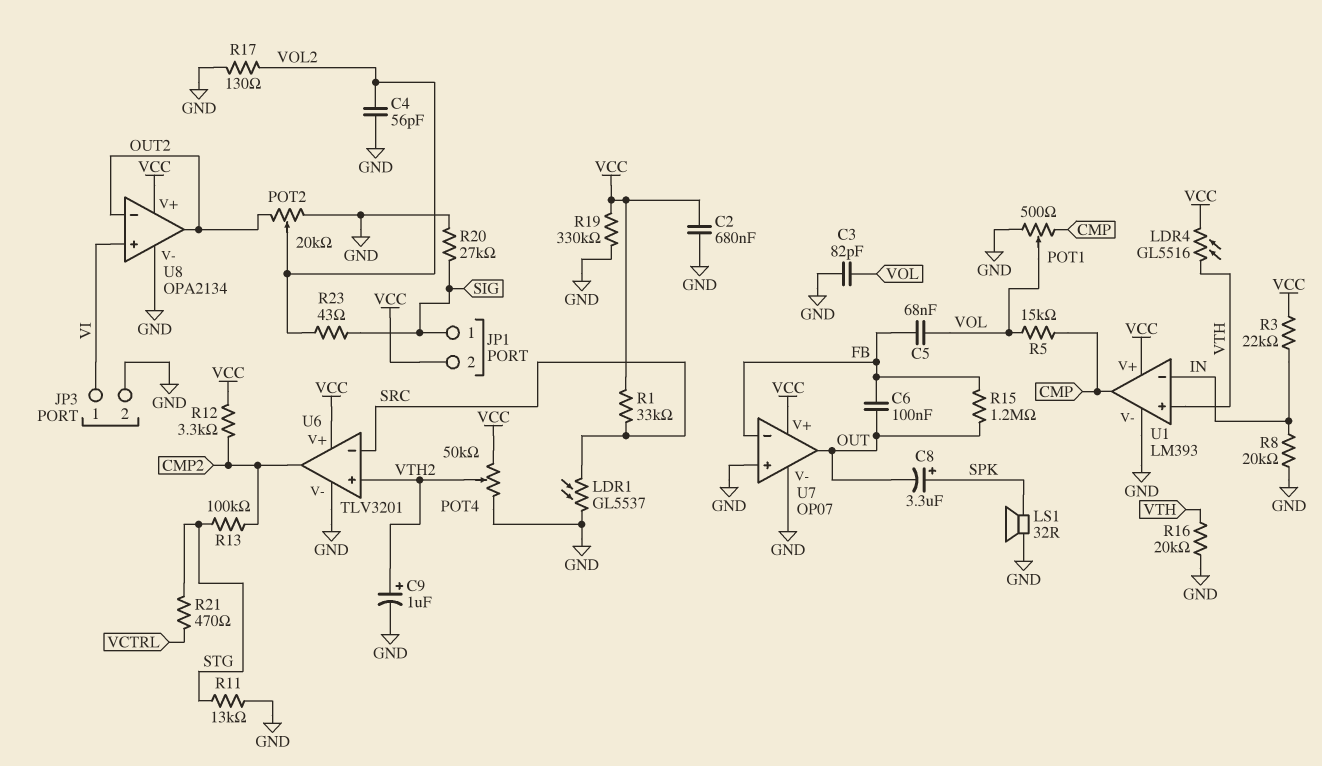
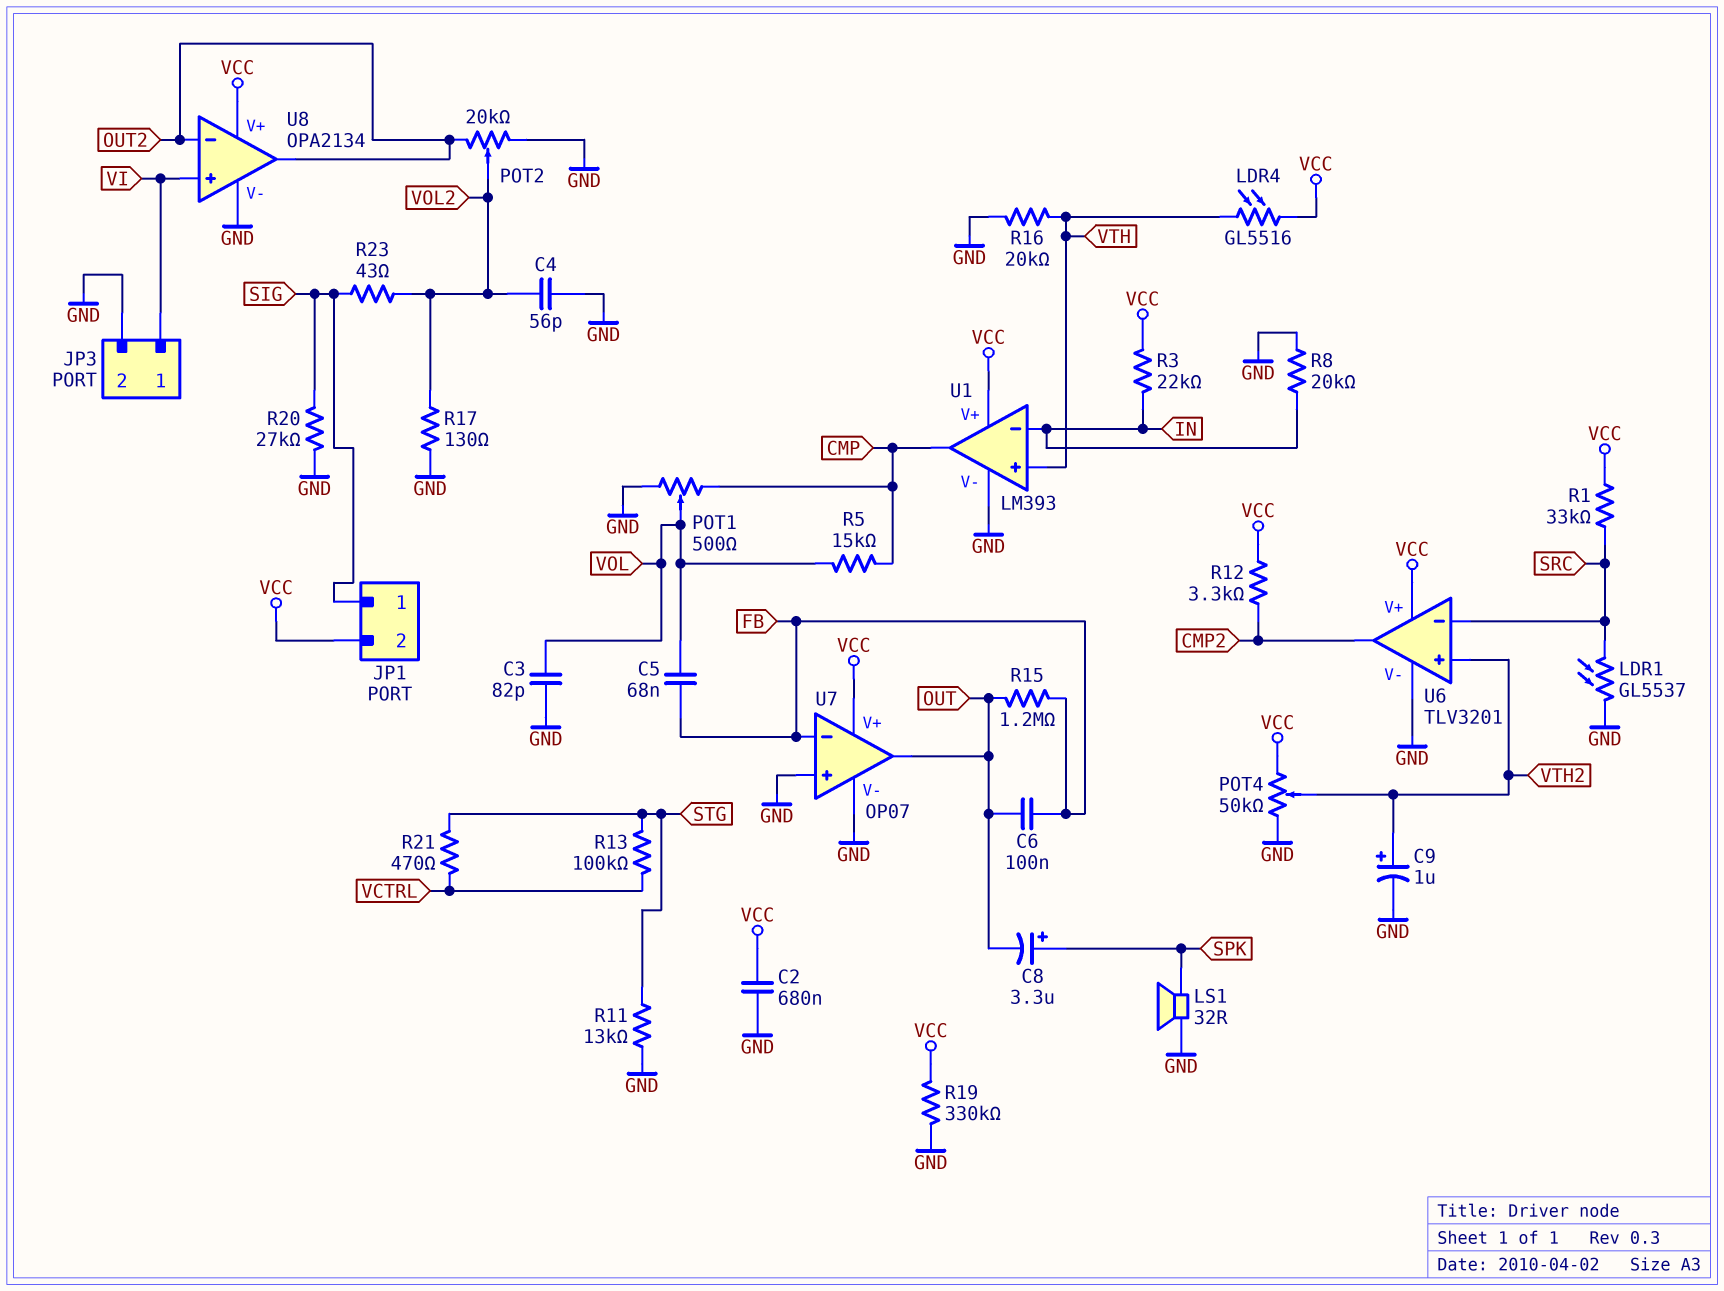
R13: 100k (CMP2, STG) -> 100k (STG, VCTRL)

